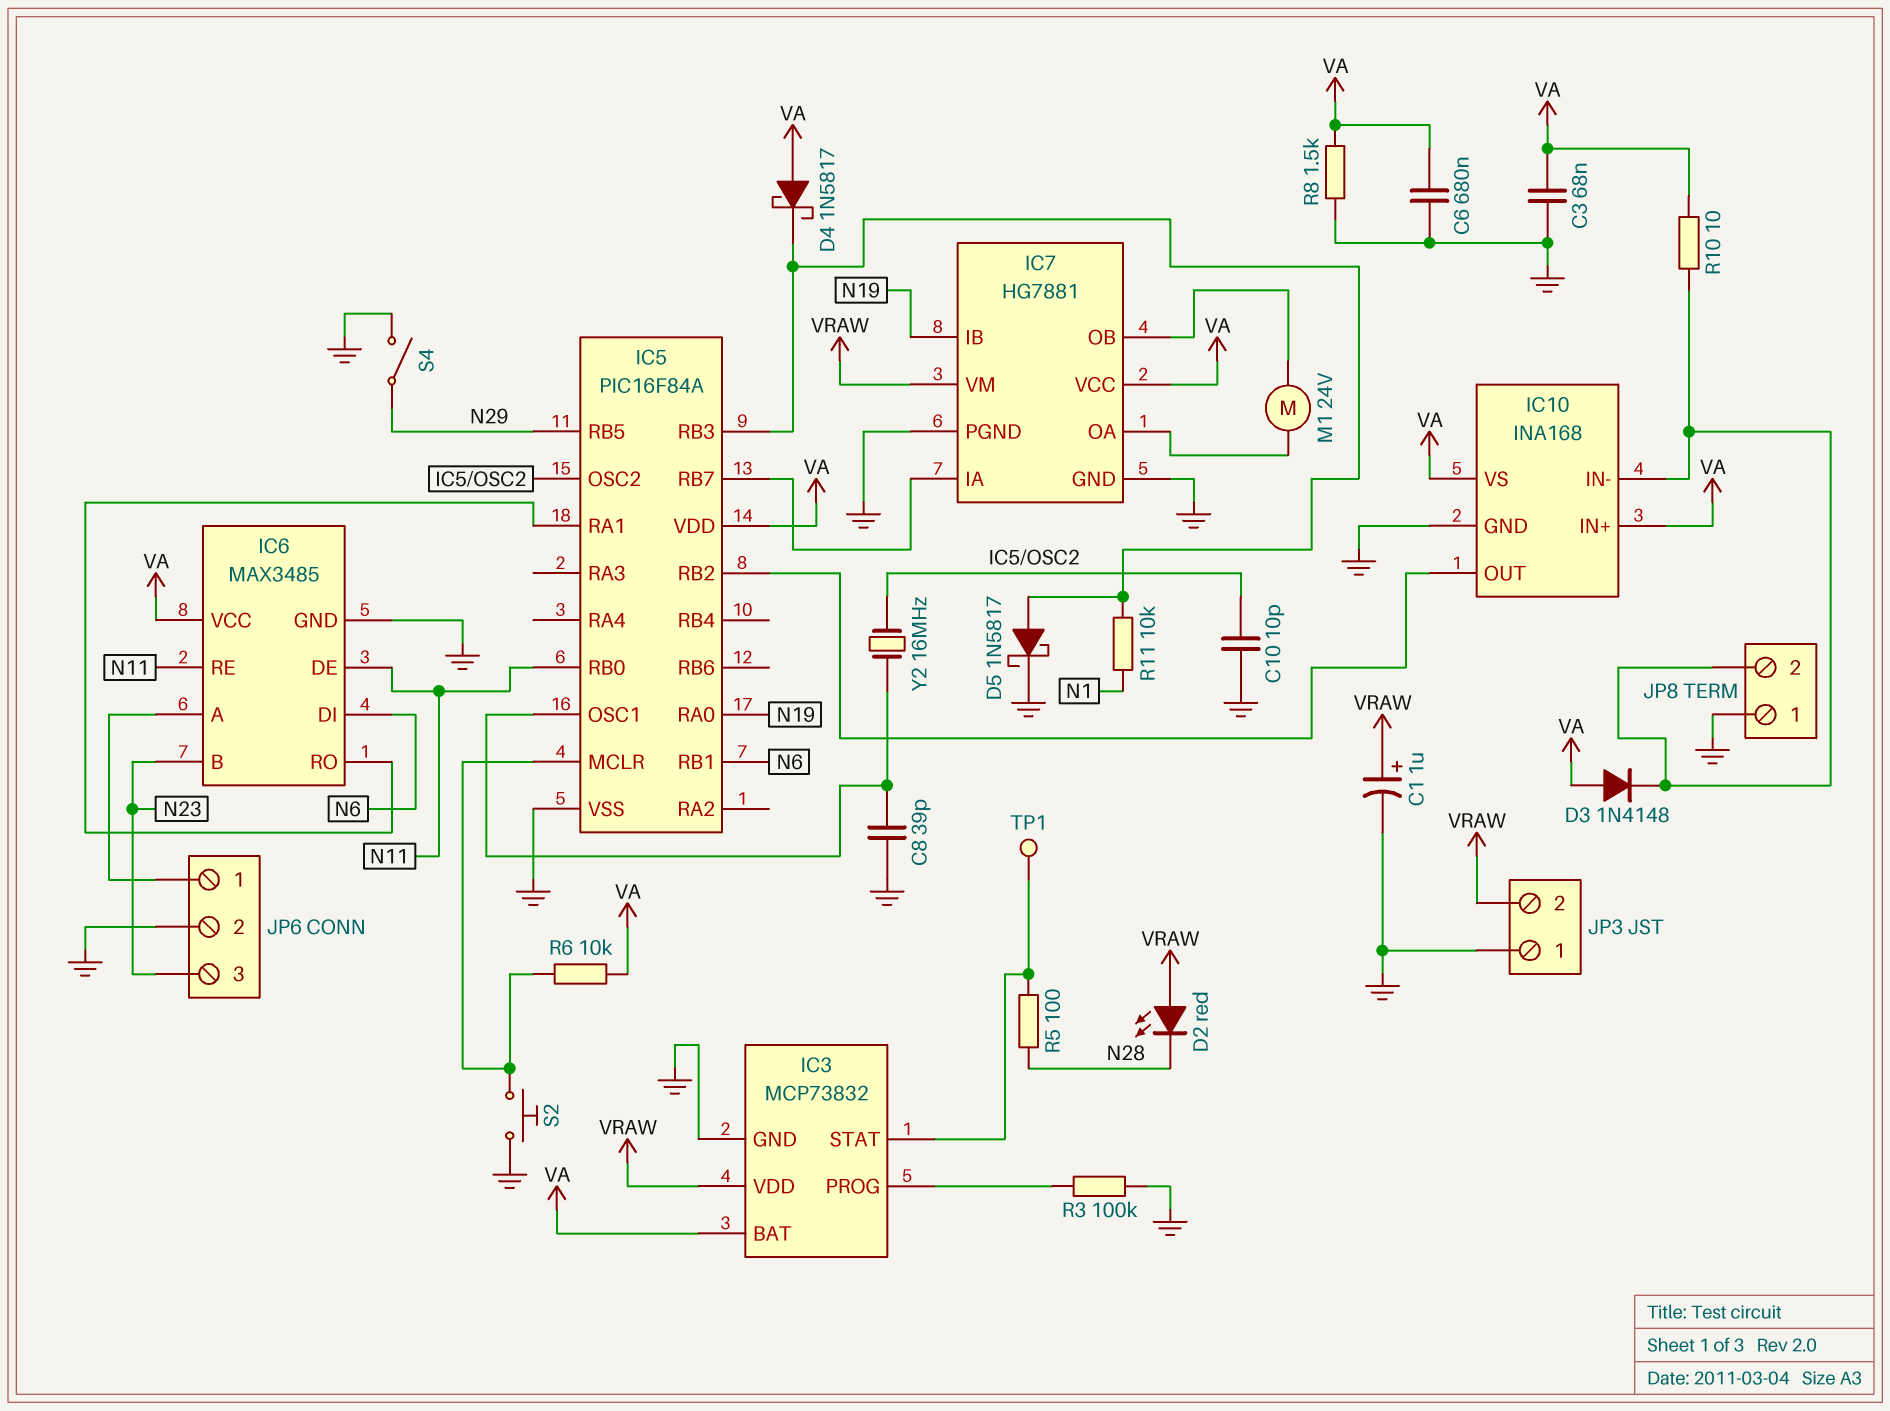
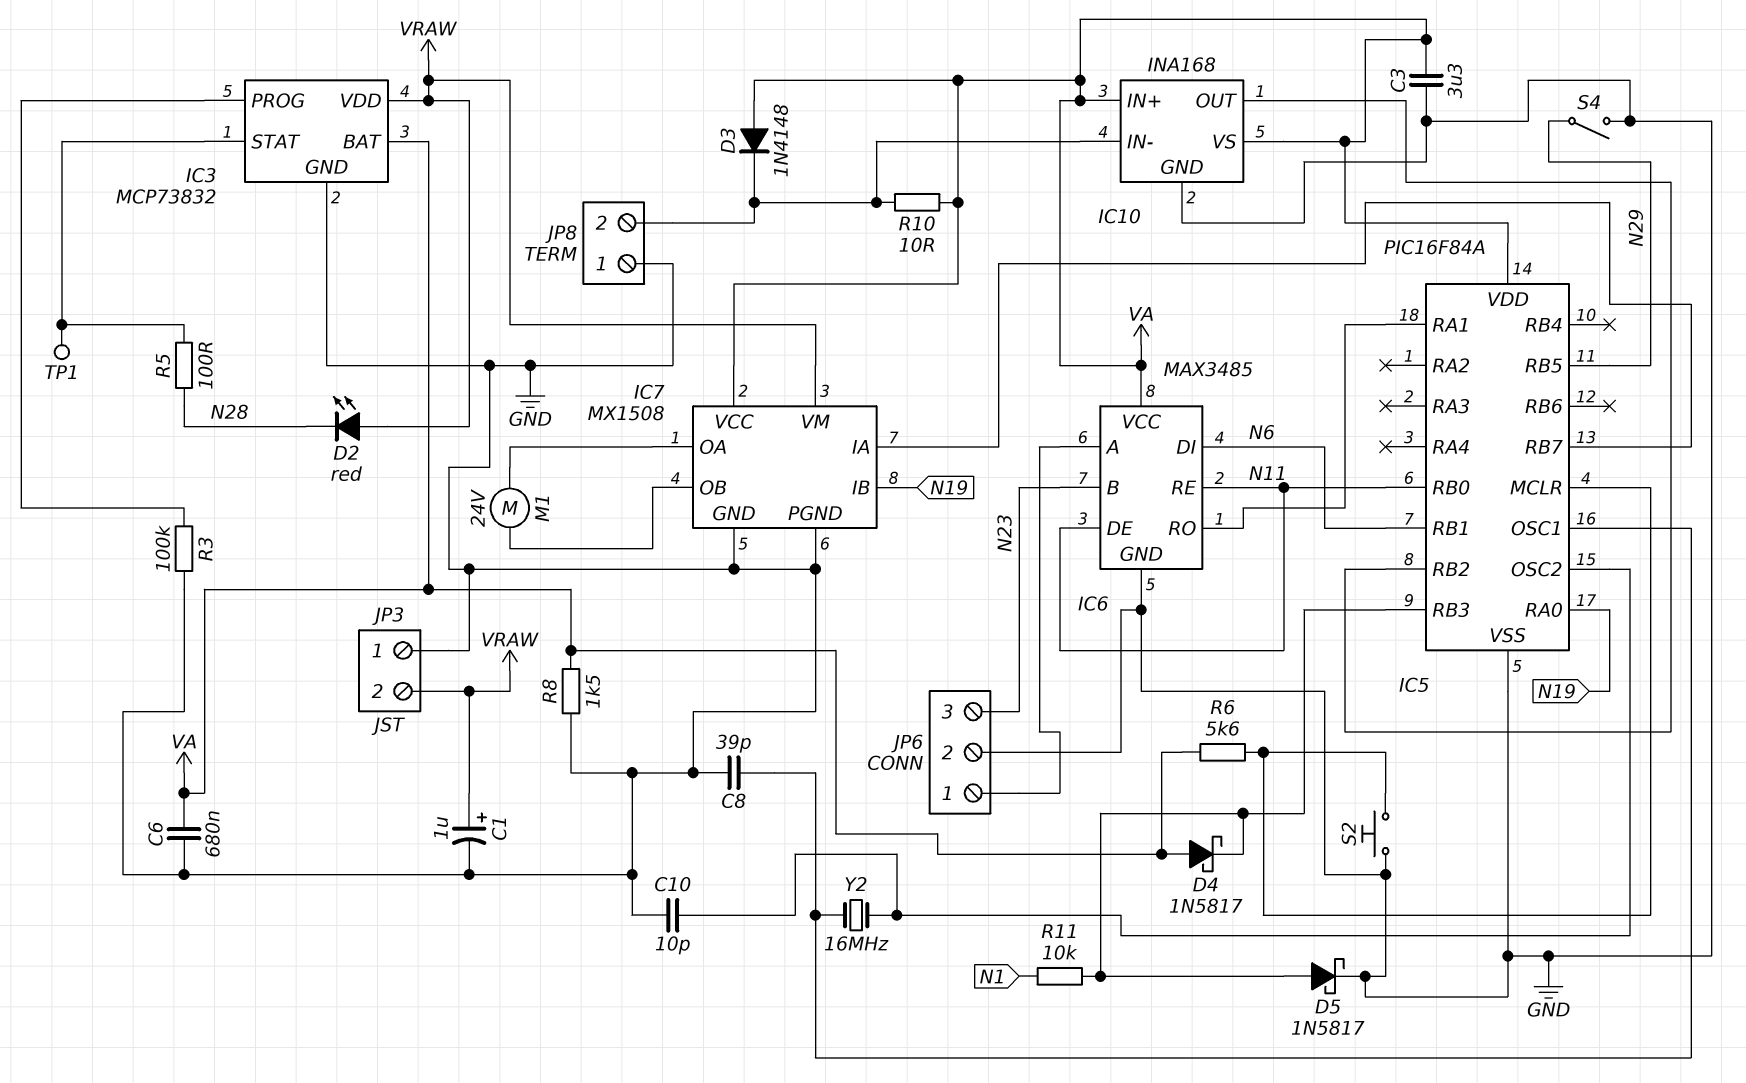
C3: 68nF (GND, VA) -> 3.3uF (GND, VA)
IC7: HG7881 -> MX1508
R6: 10k (IC5/MCLR, VA) -> 5.6k (IC5/MCLR, VA)

